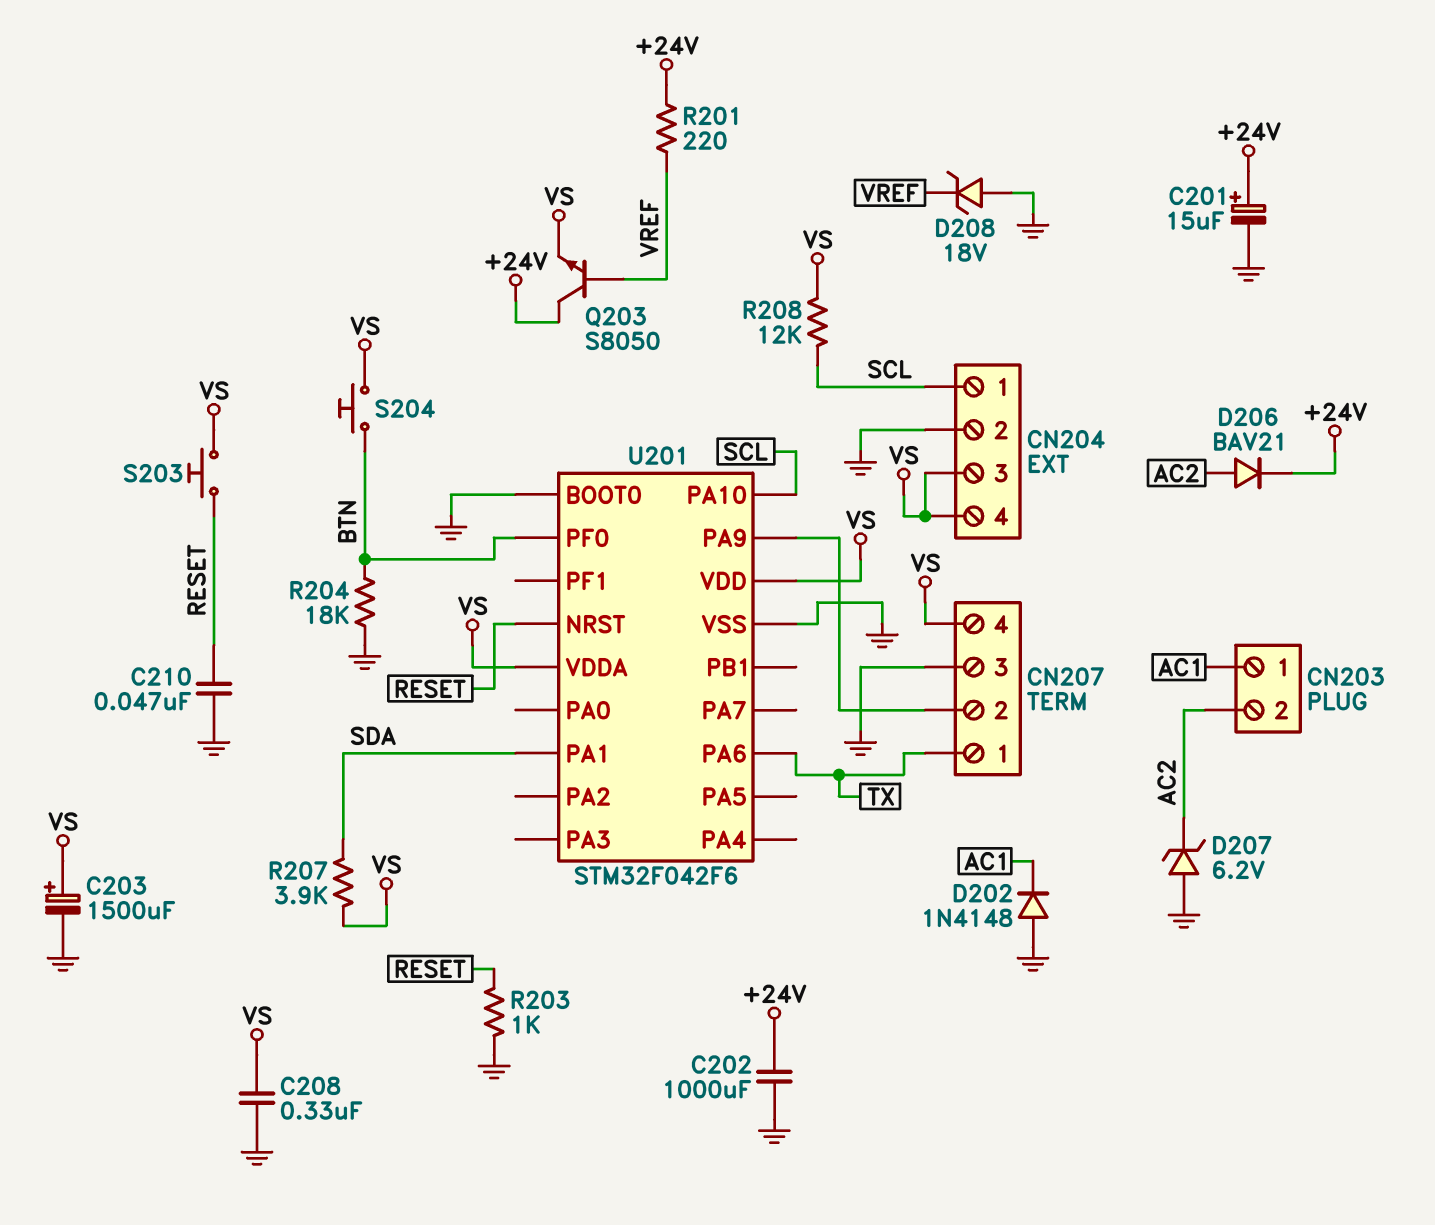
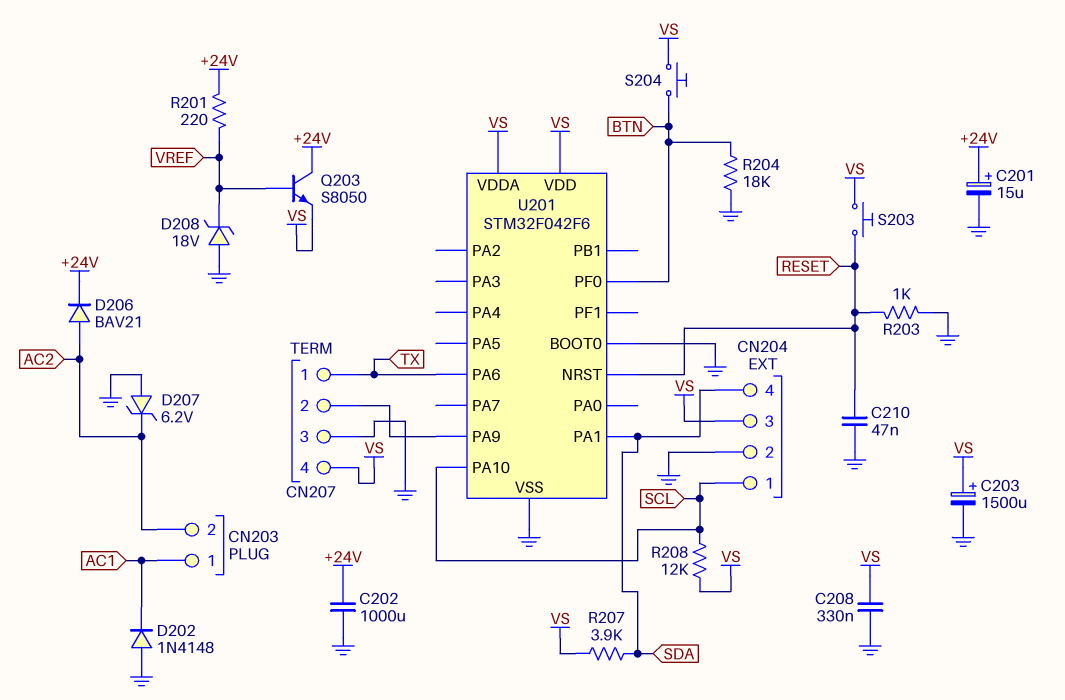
CN204 pin 4: VS -> SDA

